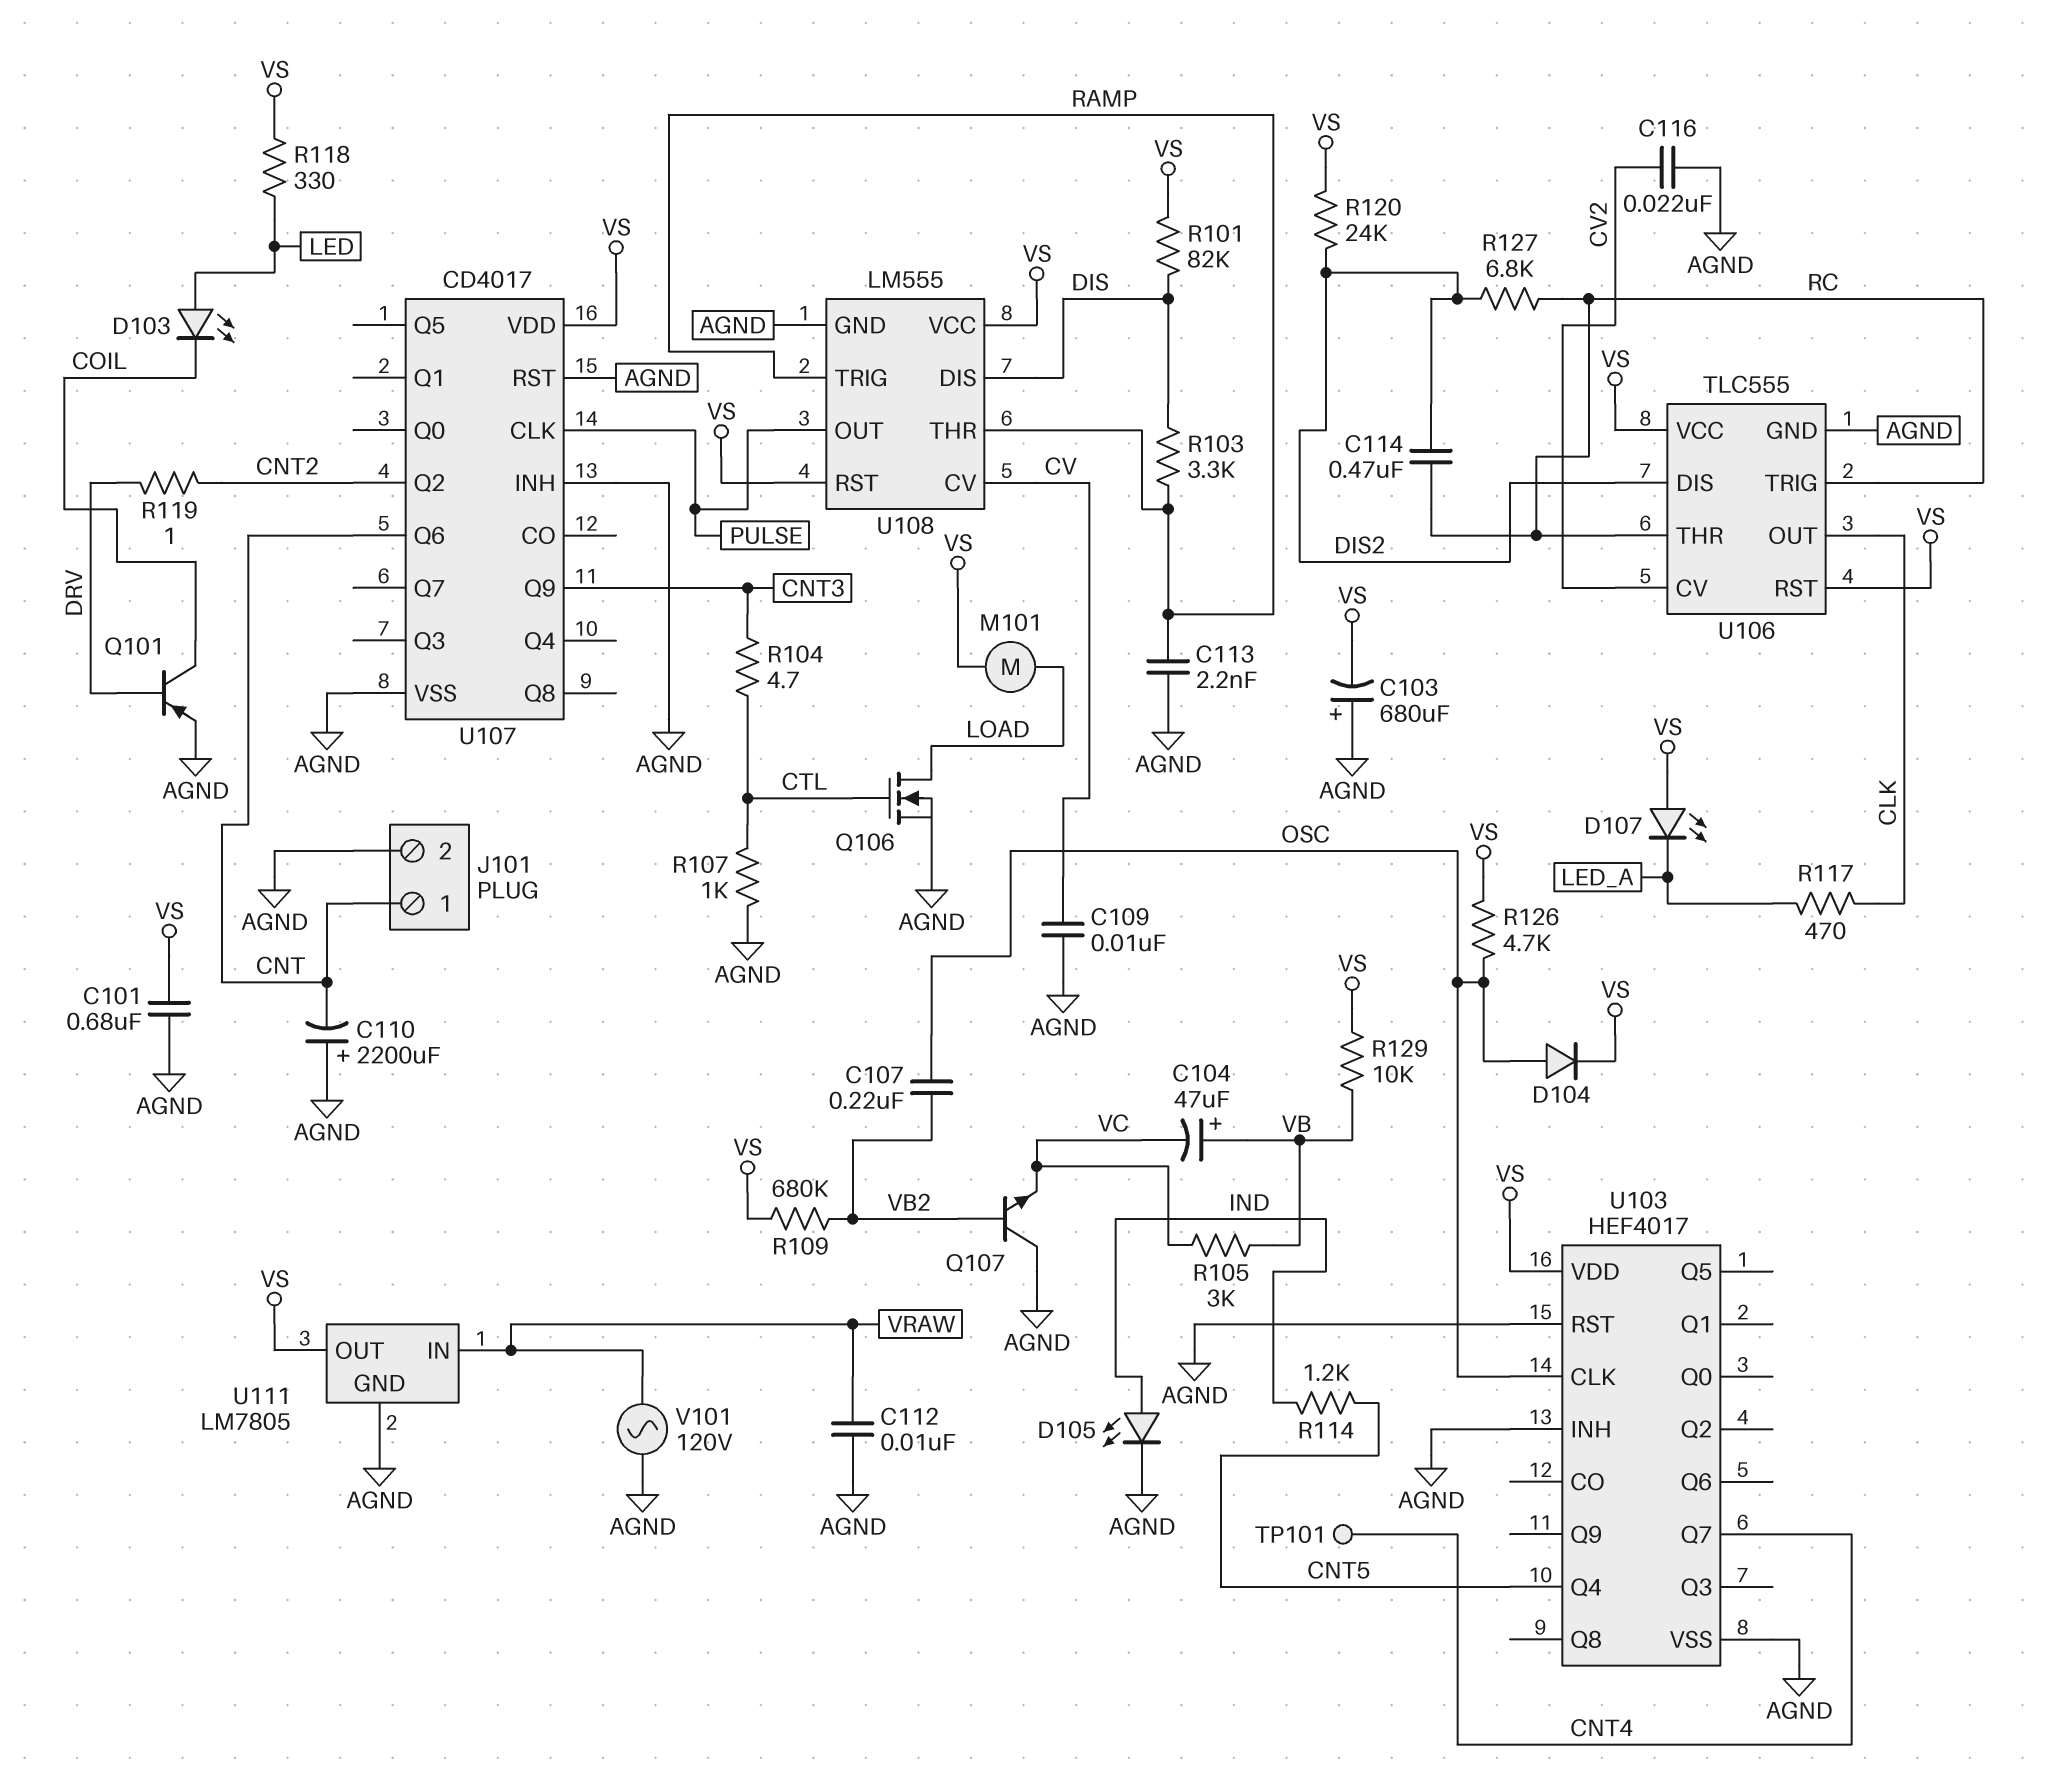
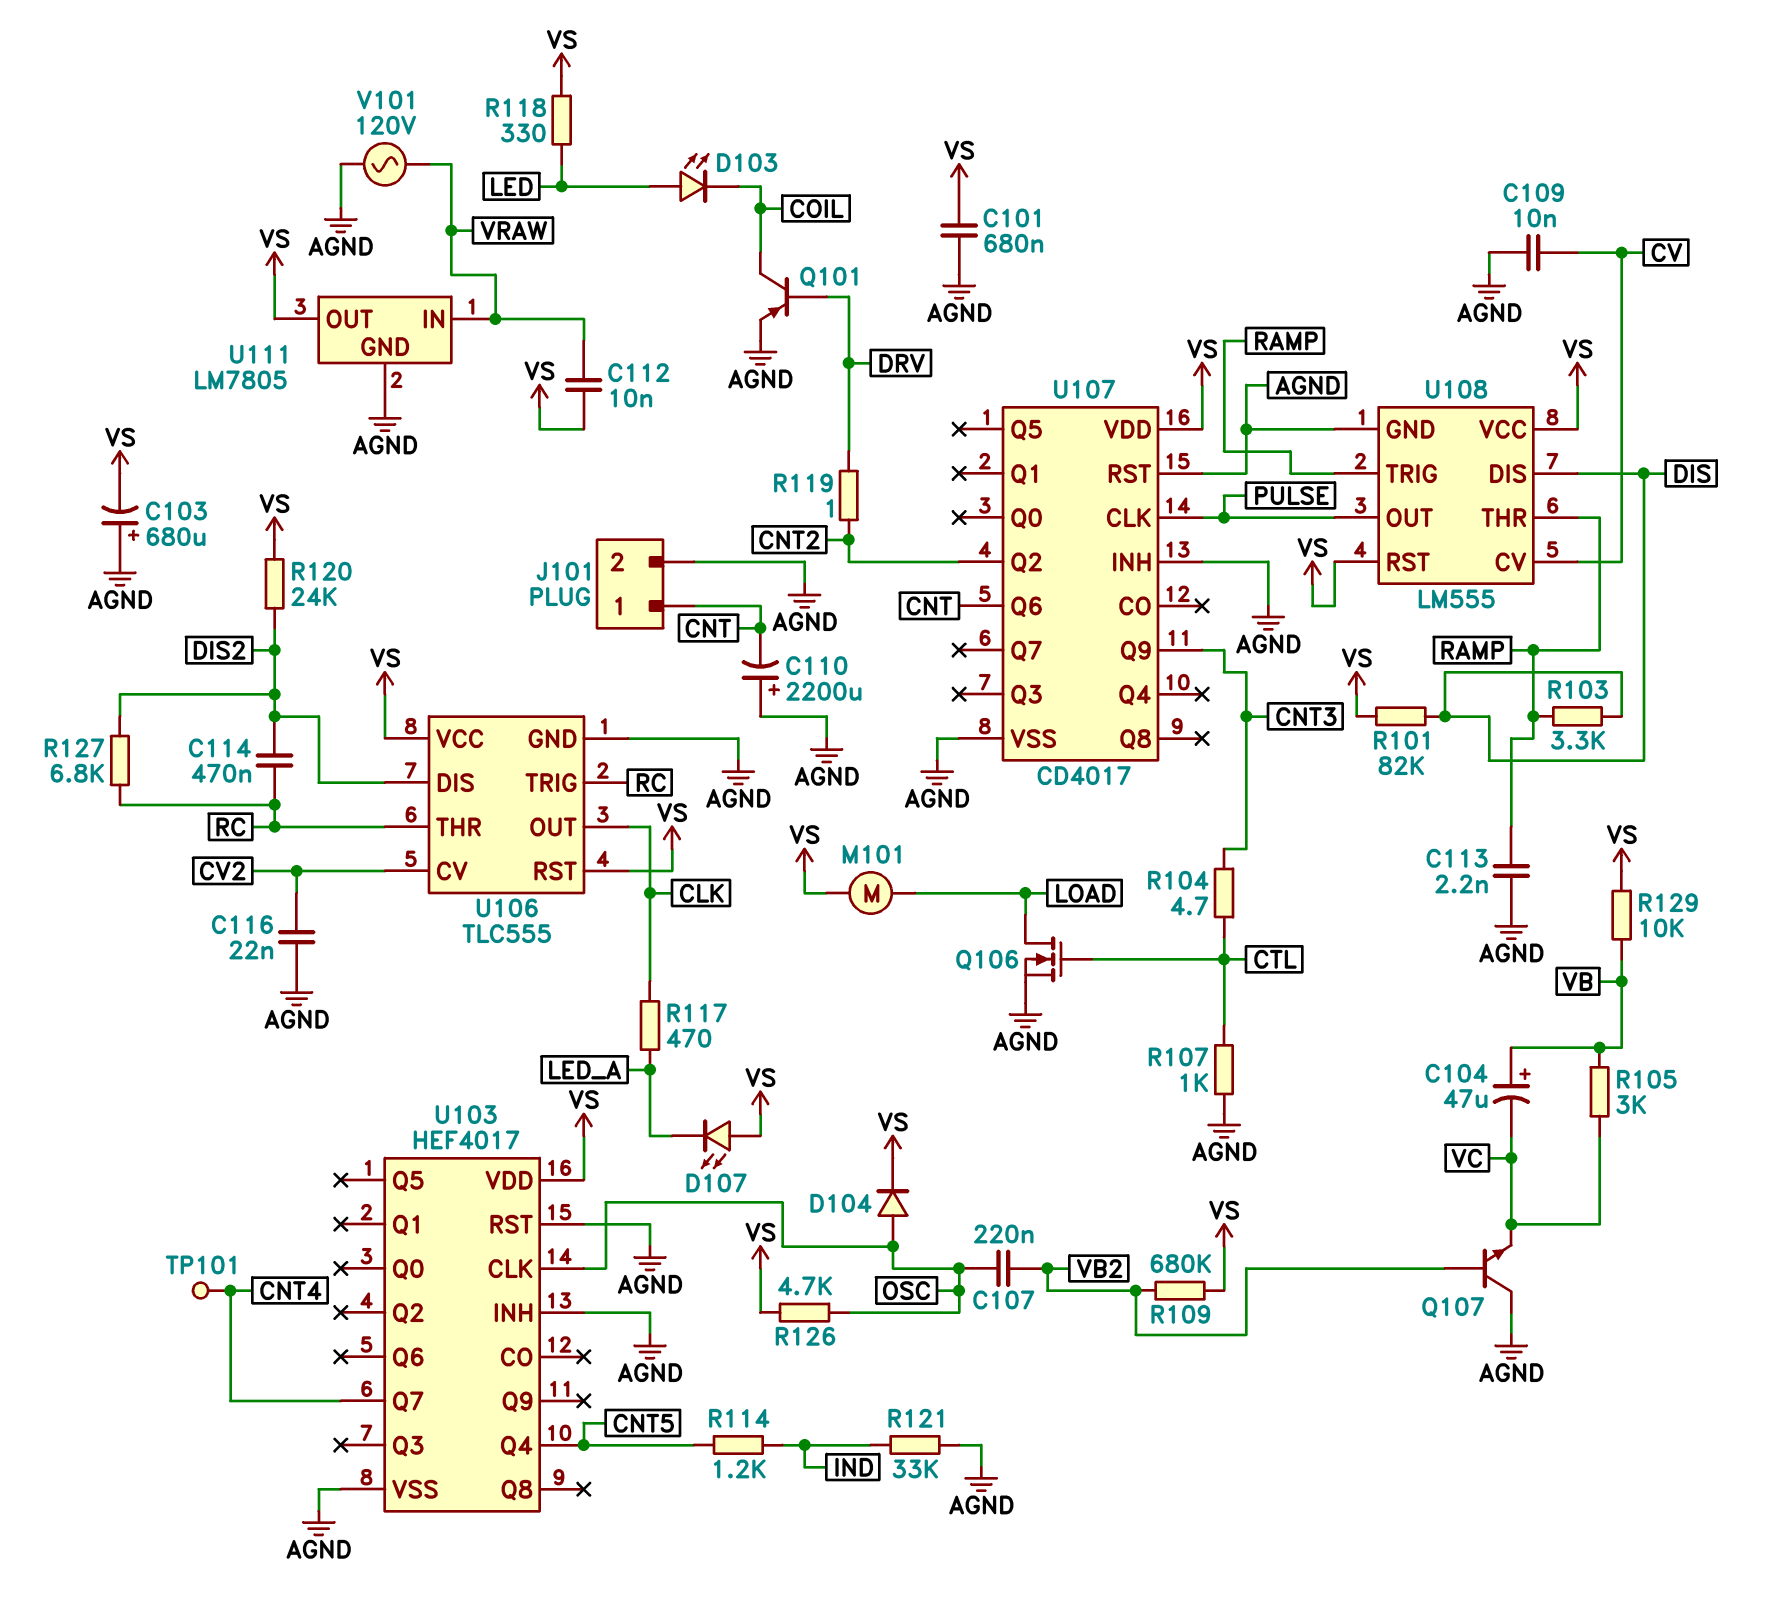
C112: 10nF (AGND, VRAW) -> 10nF (VRAW, VS)
D105: LED (A IND, K AGND) -> none
R121: none -> 33k (AGND, IND)

